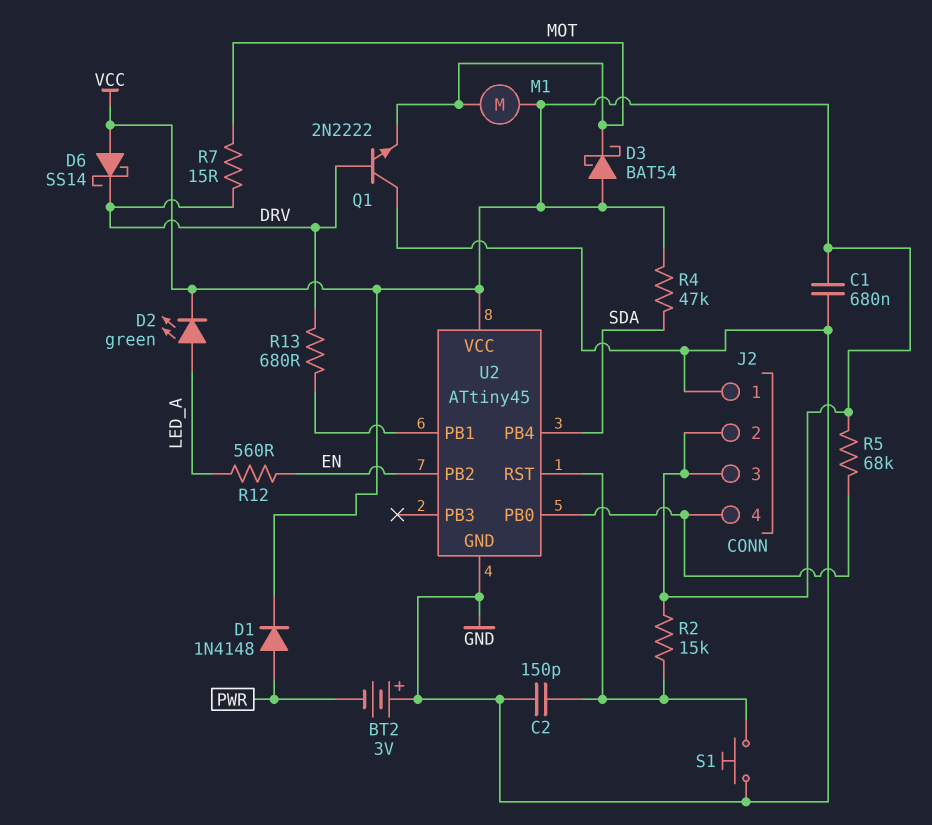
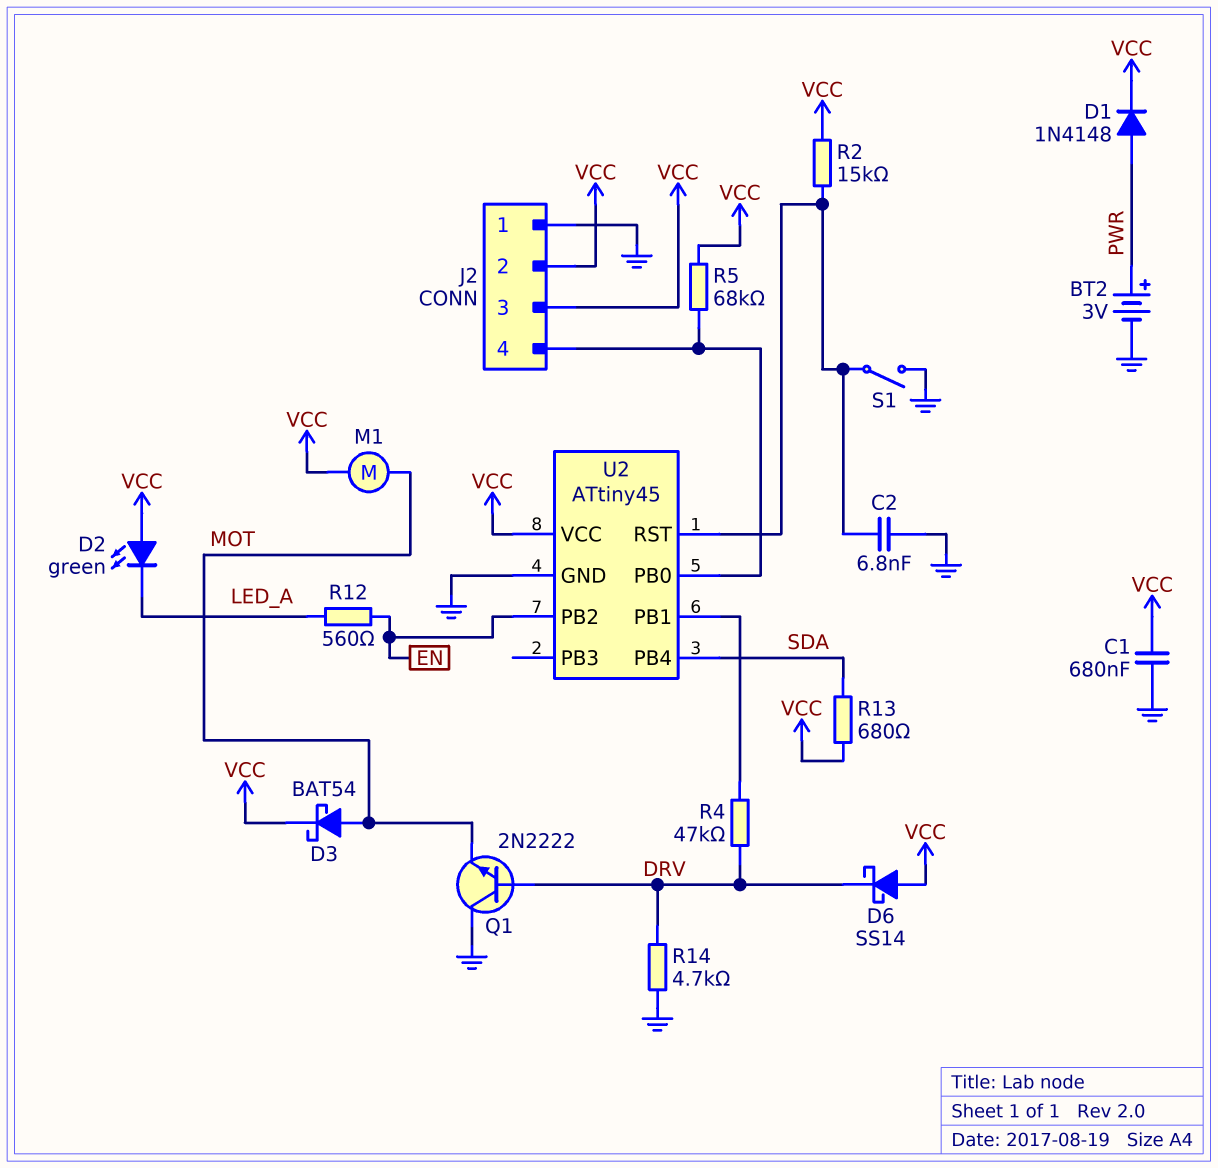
BT2: 3V (plus GND, minus PWR) -> 3V (plus PWR, minus GND)
C2: 150pF (GND, U2/RST) -> 6.8nF (GND, U2/RST)
D2: LED green (A LED_A, K VCC) -> LED green (A VCC, K LED_A)
D3: schottky BAT54 (A VCC, K MOT) -> schottky BAT54 (A MOT, K VCC)
R4: 47k (SDA, VCC) -> 47k (DRV, U2/PB1)
R7: 15 (DRV, MOT) -> none
R13: 680 (DRV, U2/PB1) -> 680 (SDA, VCC)
R14: none -> 4.7k (DRV, GND)
S1: button (GND, U2/RST) -> switch (GND, U2/RST)

